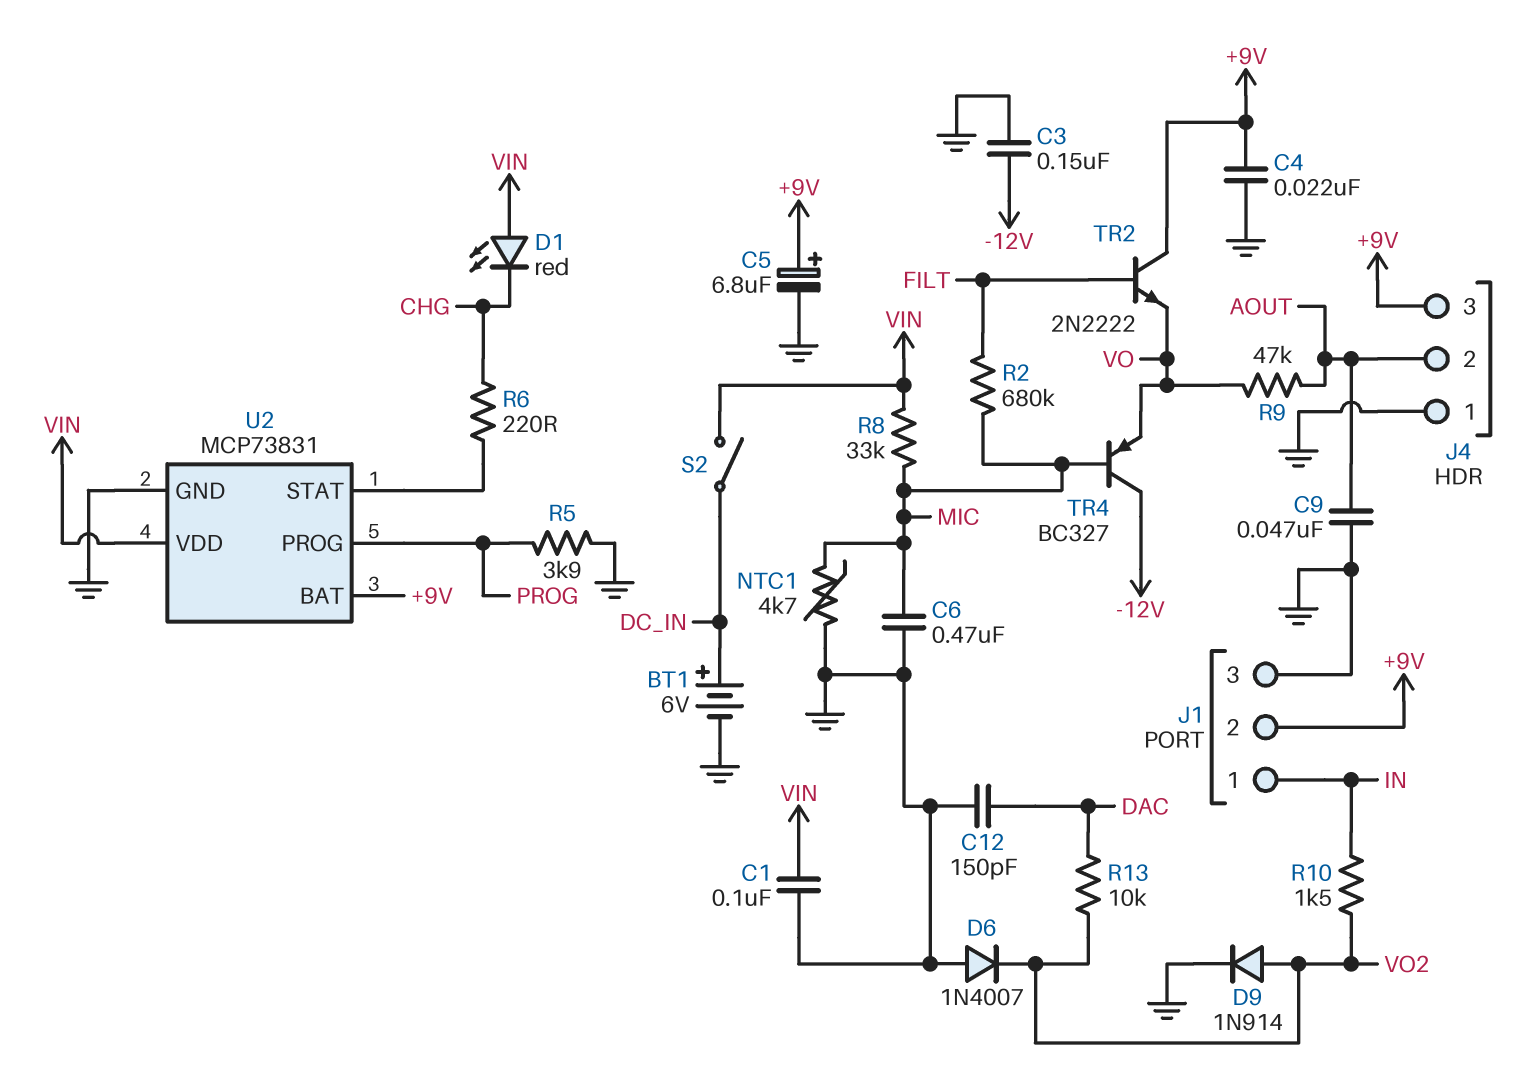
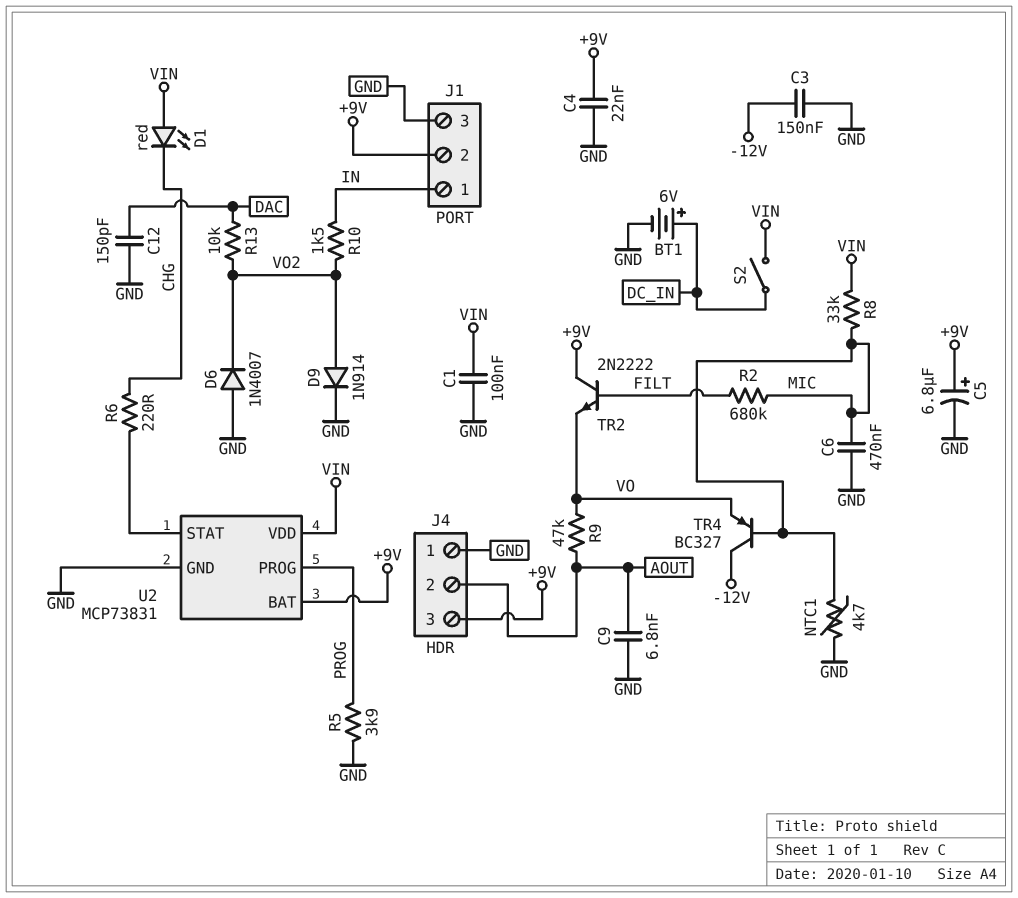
C9: 47nF (AOUT, GND) -> 6.8nF (AOUT, GND)

